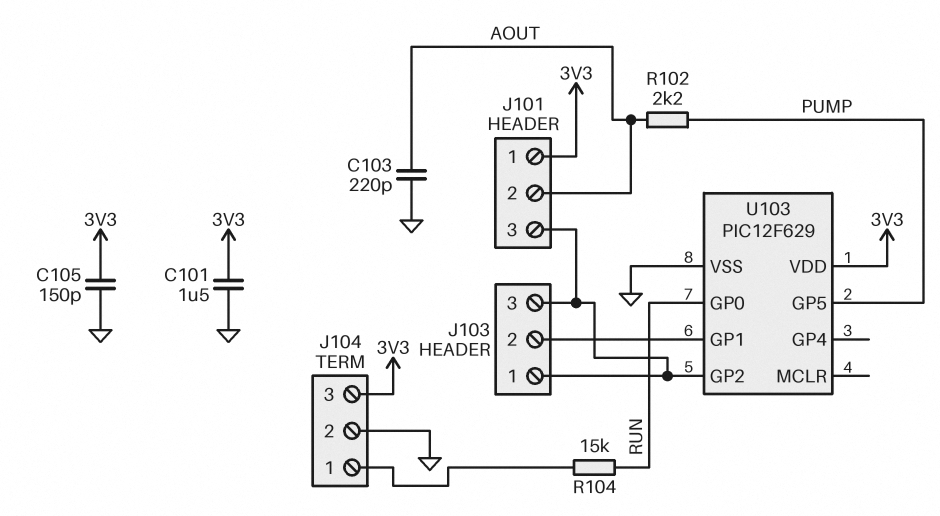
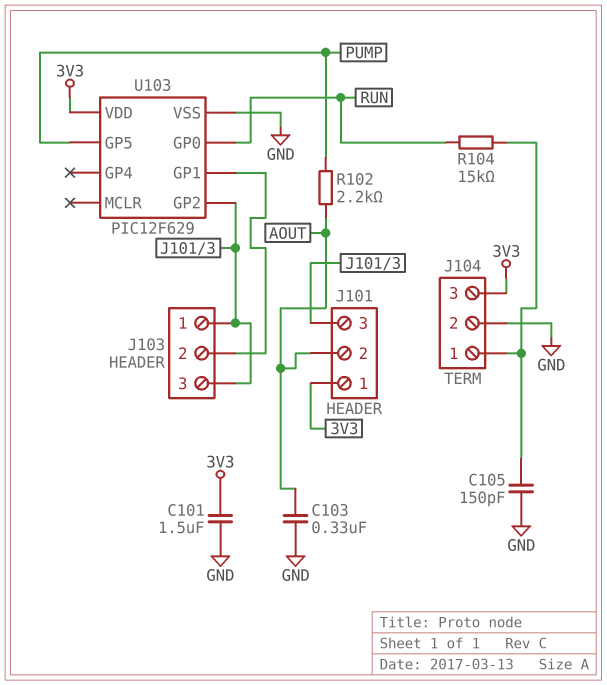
C103: 220pF (AOUT, GND) -> 330nF (AOUT, GND)
C105: 150pF (3V3, GND) -> 150pF (GND, J104/1)

